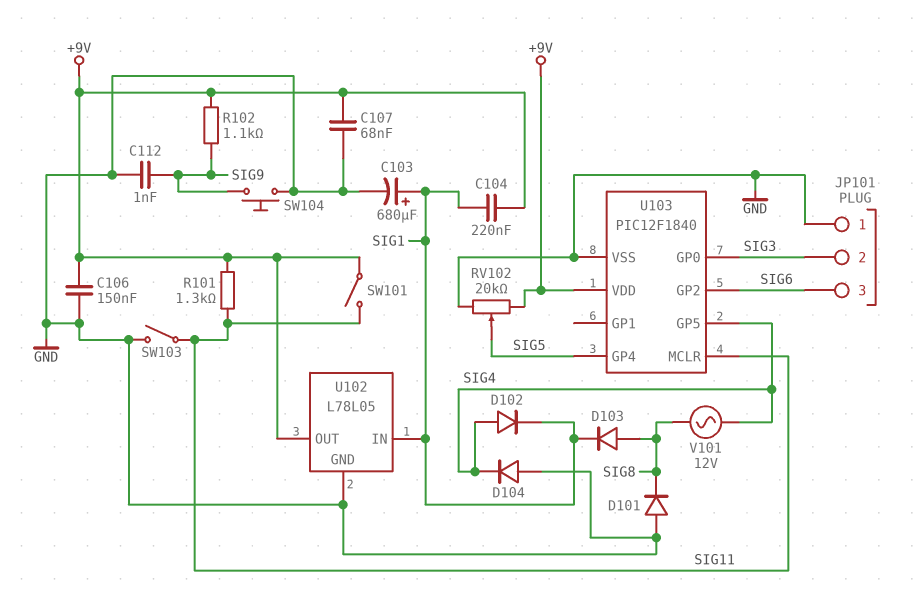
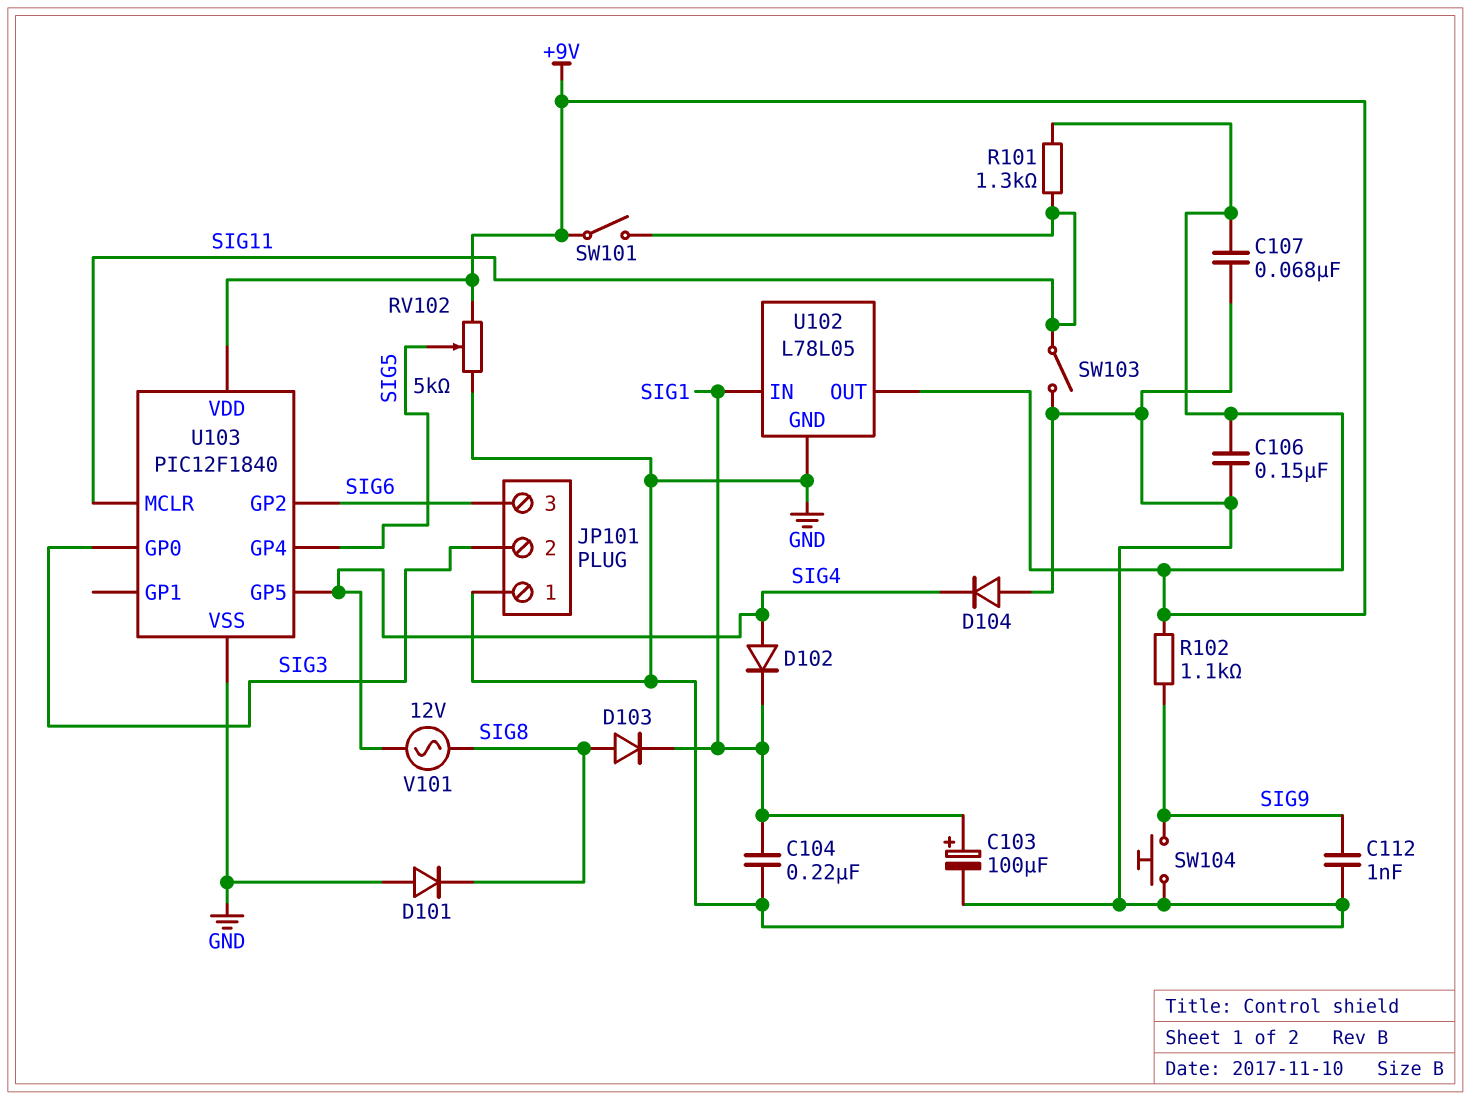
C103: 680uF (plus SIG1, minus GND) -> 100uF (plus SIG1, minus GND)
C104: 220nF (+9V, SIG1) -> 220nF (GND, SIG1)
RV102: 20k (+9V, GND, wiper SIG5) -> 5k (+9V, GND, wiper SIG5)

